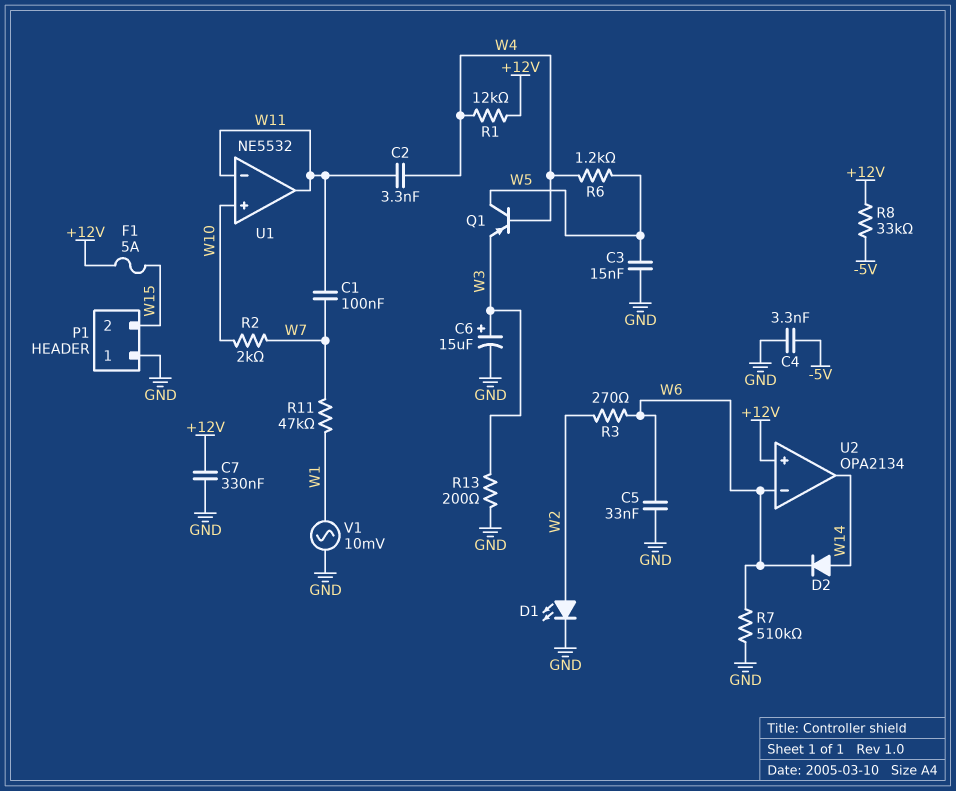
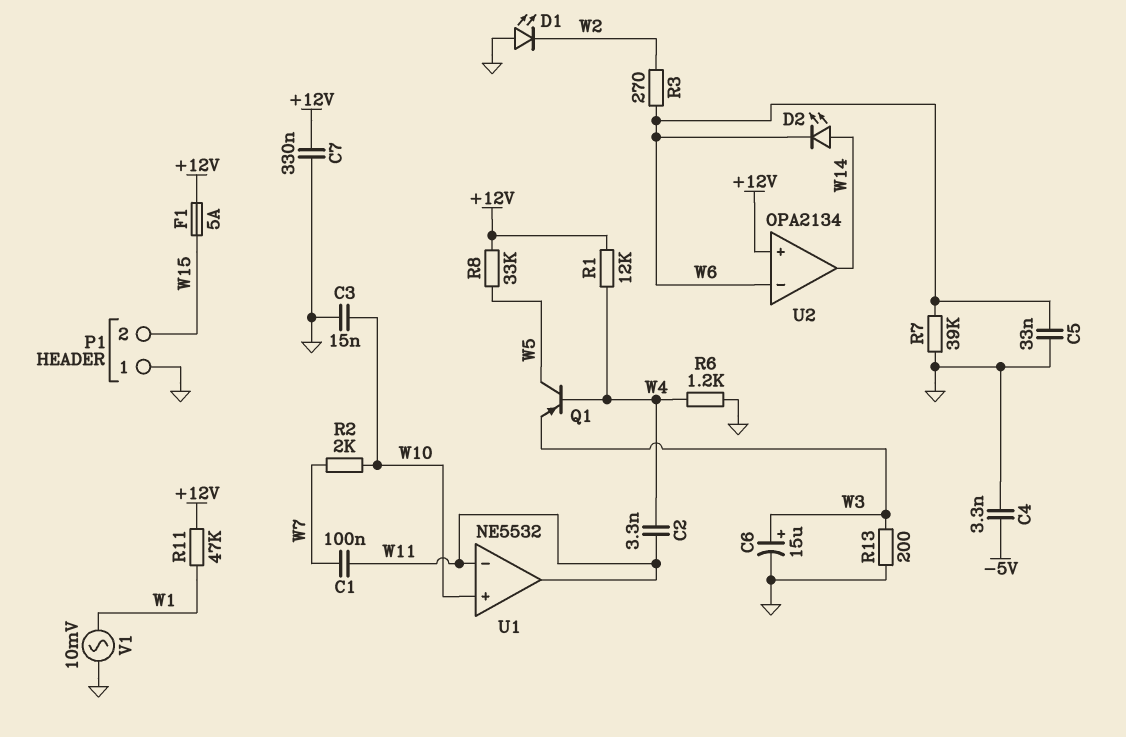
C3: 15nF (GND, W5) -> 15nF (GND, W10)
D1: LED (A W2, K GND) -> LED (A GND, K W2)
D2: diode (A W14, K W6) -> LED (A W14, K W6)
R6: 1.2k (W4, W5) -> 1.2k (GND, W4)
R7: 510k (GND, W6) -> 39k (GND, W6)
R8: 33k (+12V, -5V) -> 33k (+12V, W5)
R11: 47k (W1, W7) -> 47k (+12V, W1)

